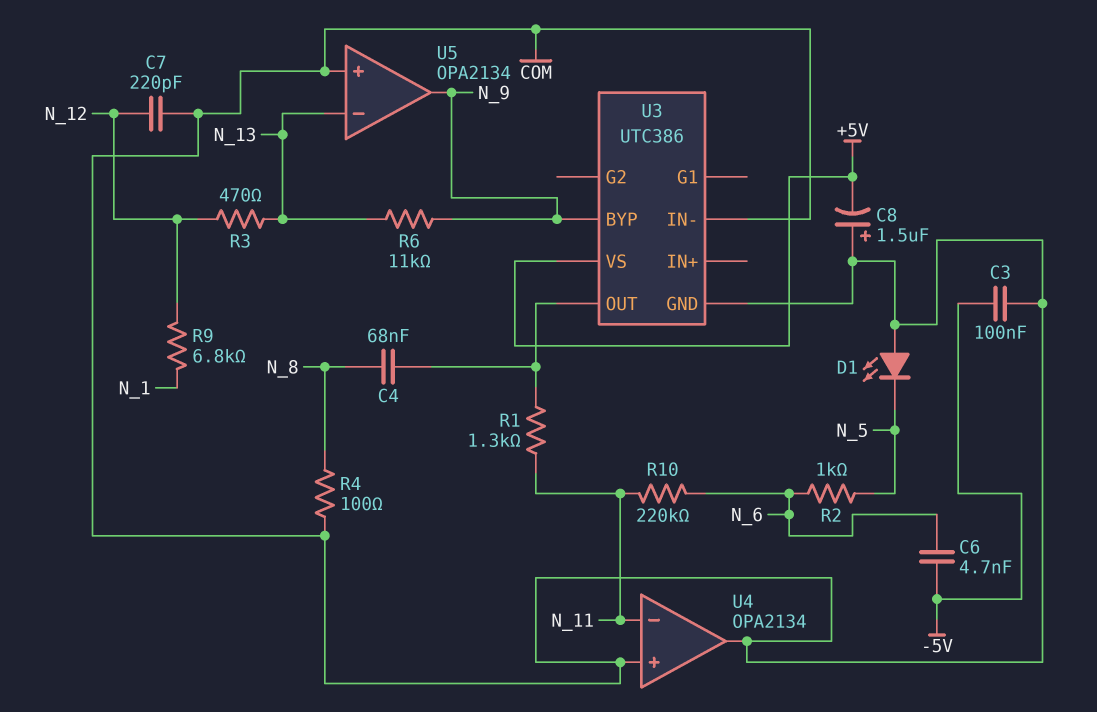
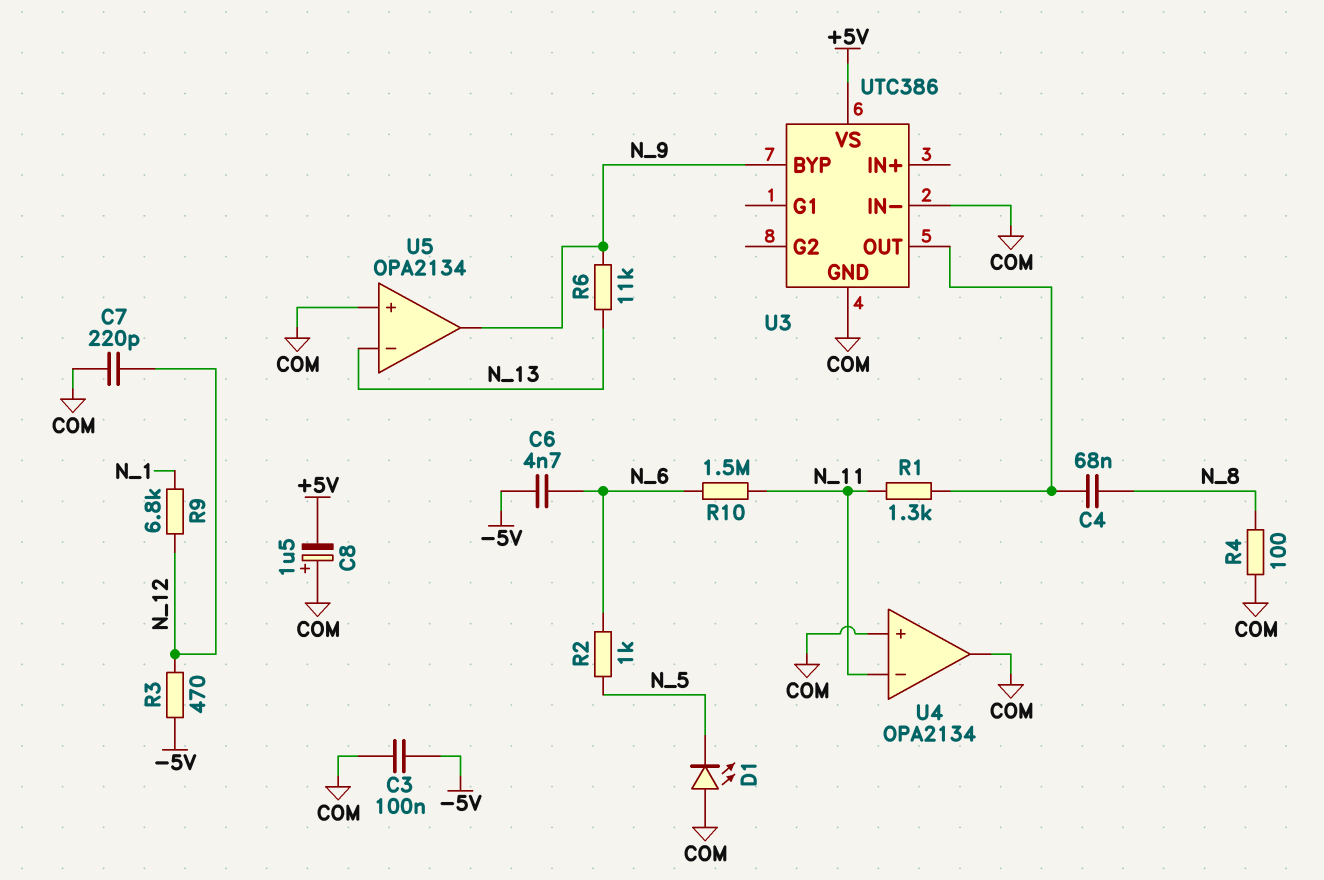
R3: 470 (N_12, N_13) -> 470 (-5V, N_12)
R10: 220k (N_6, N_11) -> 1.5M (N_6, N_11)

